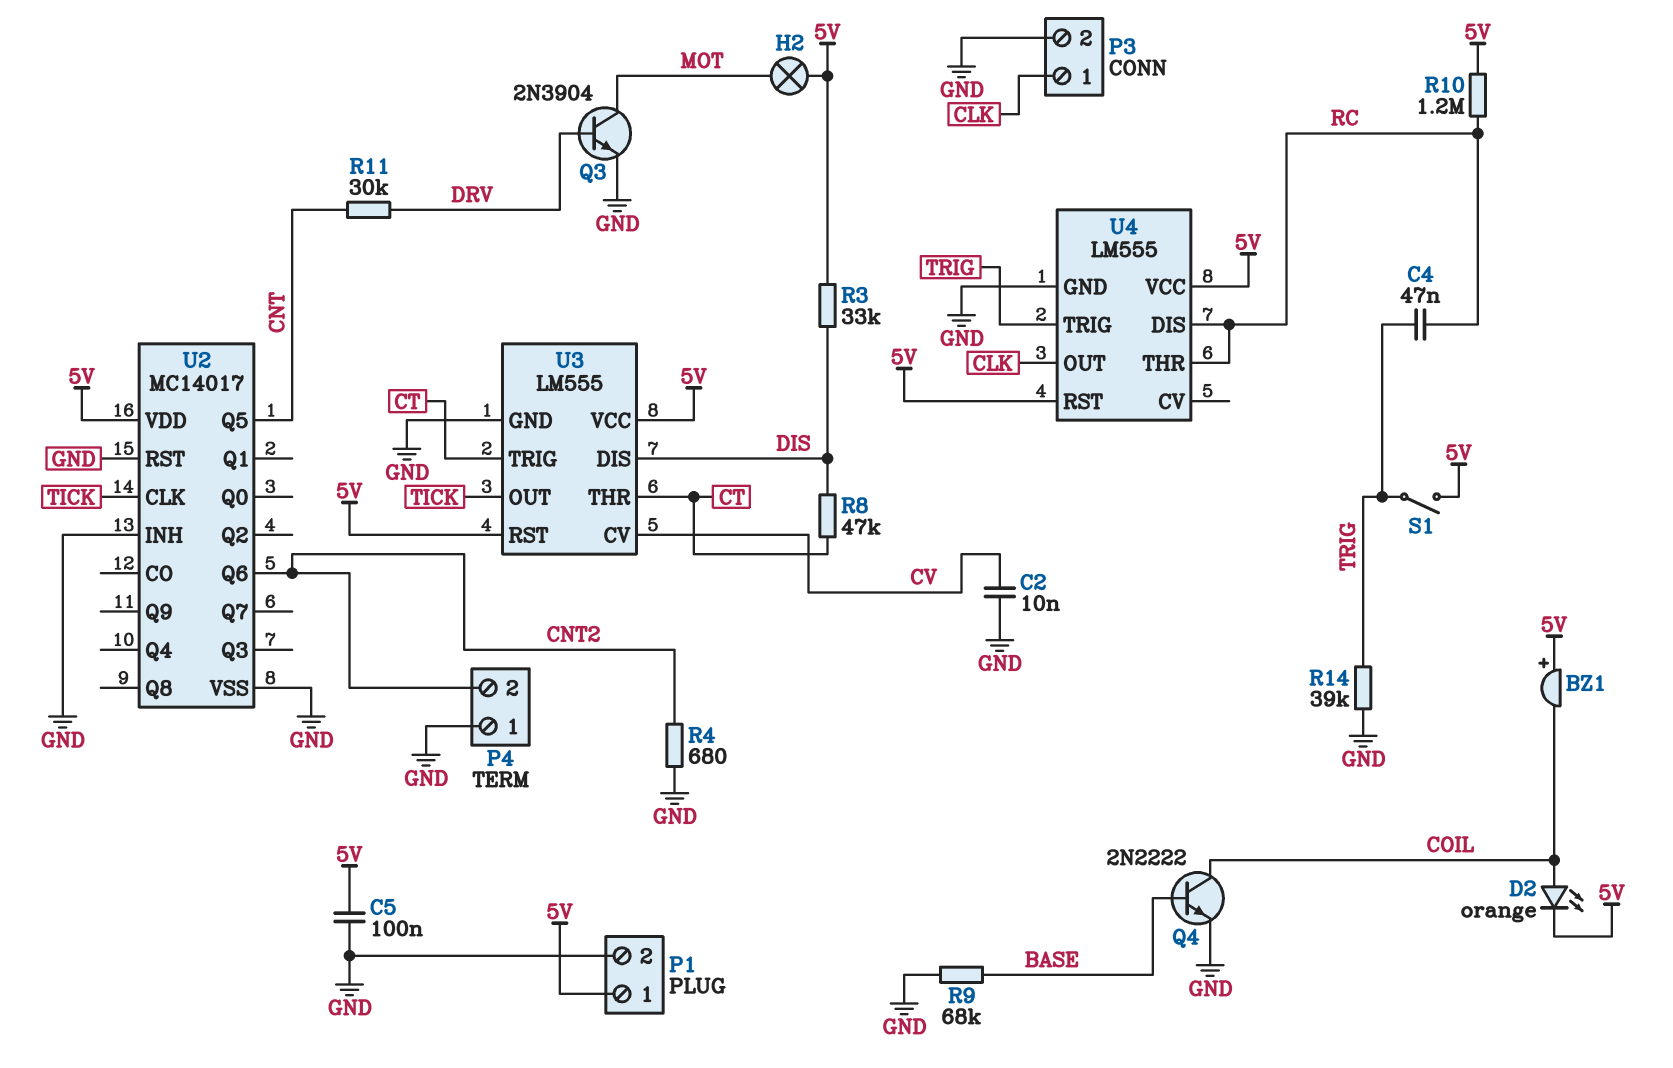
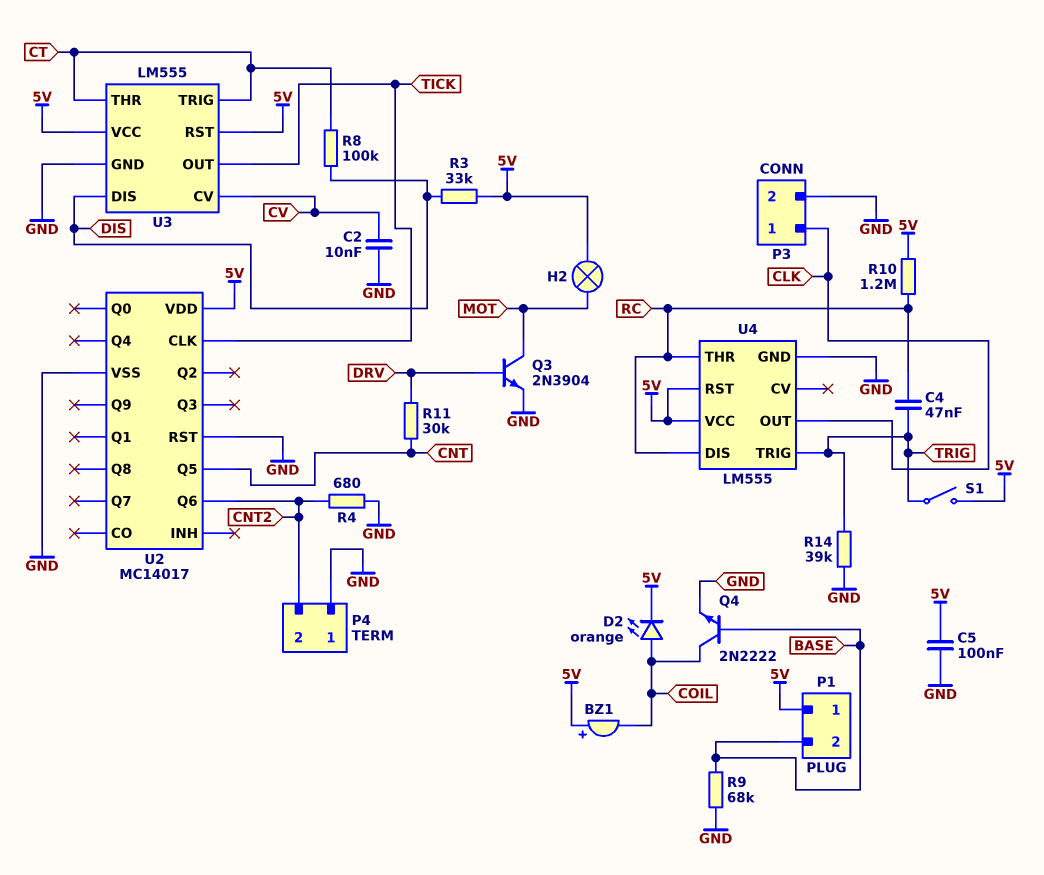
P1 pin 2: GND -> BASE
R8: 47k (CT, DIS) -> 100k (CT, DIS)
U2 pin INH: GND -> none

